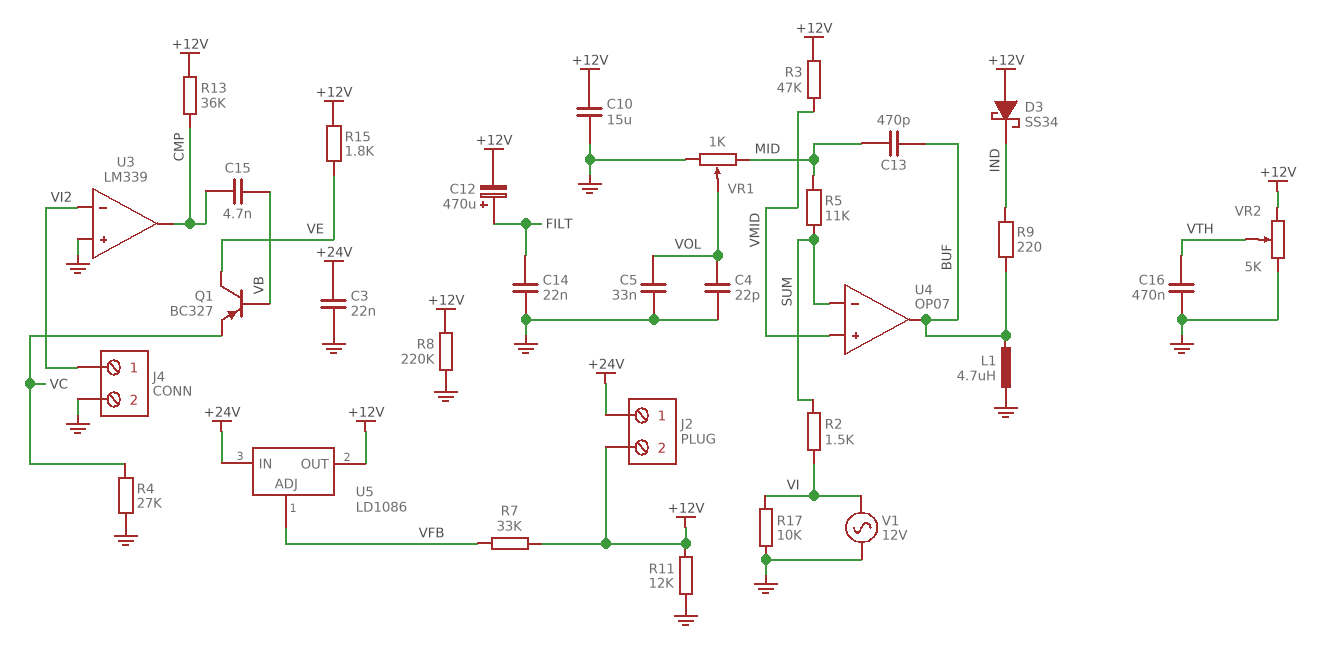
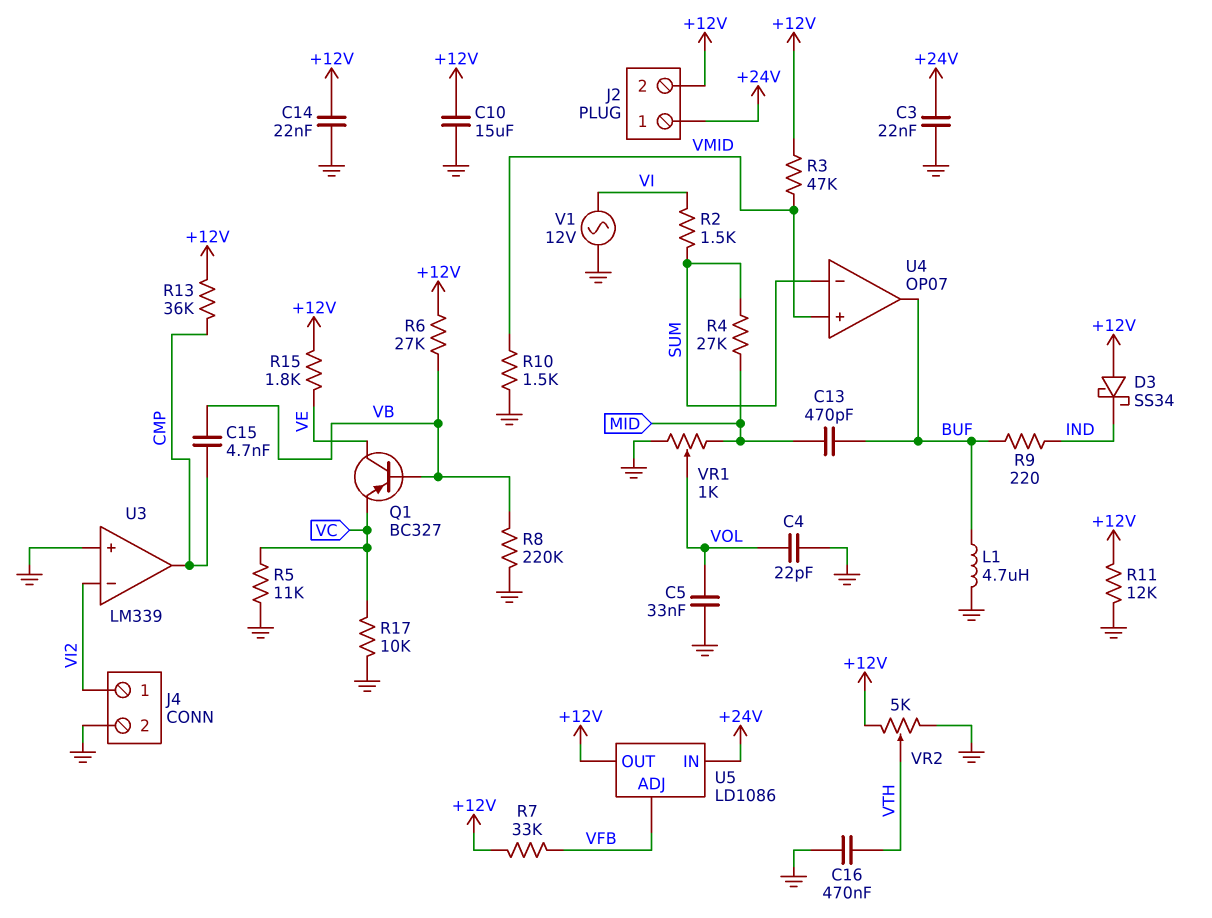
C12: 470uF (plus FILT, minus +12V) -> none
C14: 22nF (FILT, GND) -> 22nF (+12V, GND)
R4: 27k (GND, VC) -> 27k (MID, SUM)
R5: 11k (MID, SUM) -> 11k (GND, VC)
R6: none -> 27k (+12V, VB)
R8: 220k (+12V, GND) -> 220k (GND, VB)
R10: none -> 1.5k (GND, VMID)
R17: 10k (GND, VI) -> 10k (GND, VC)

